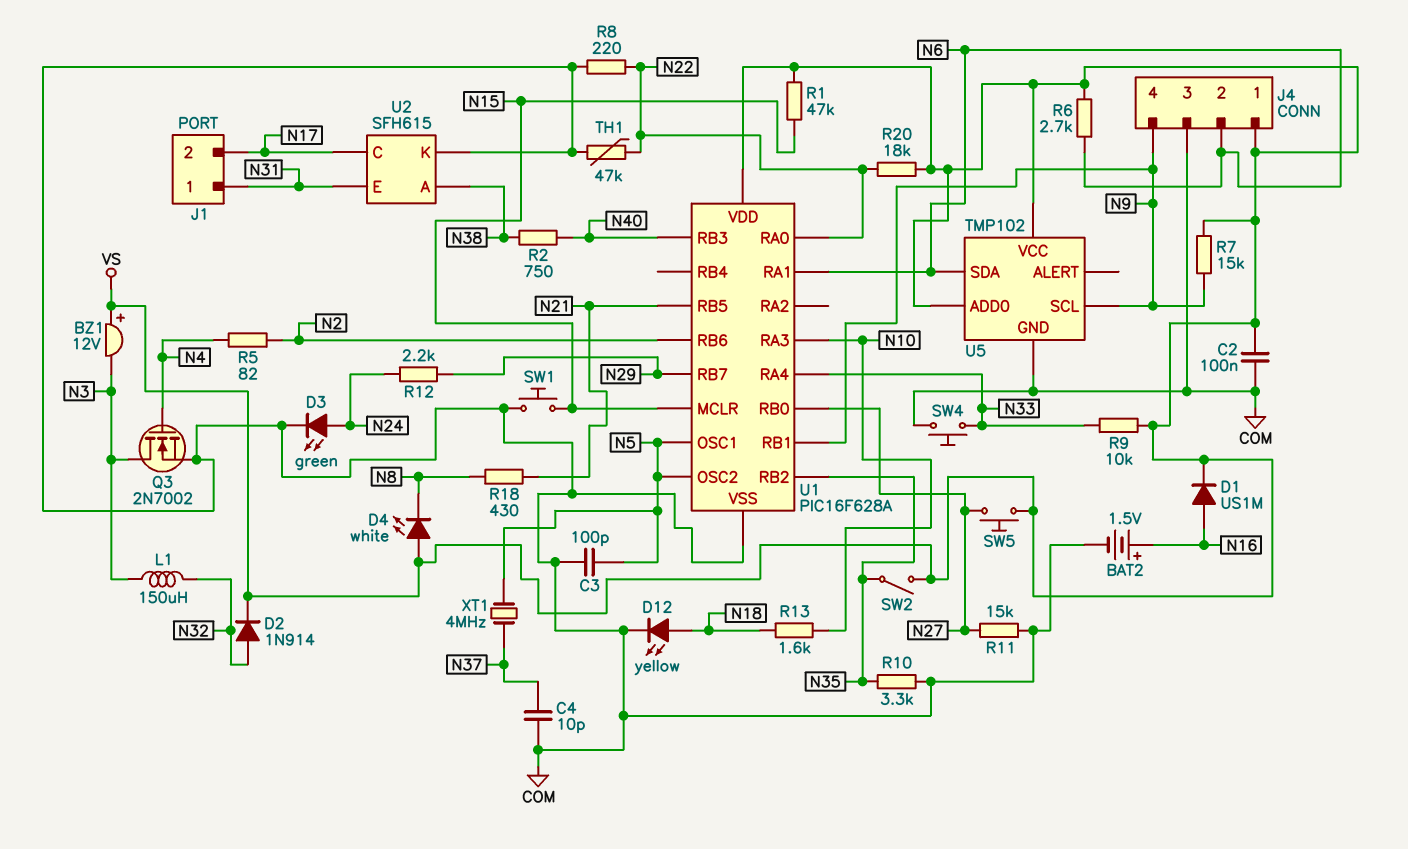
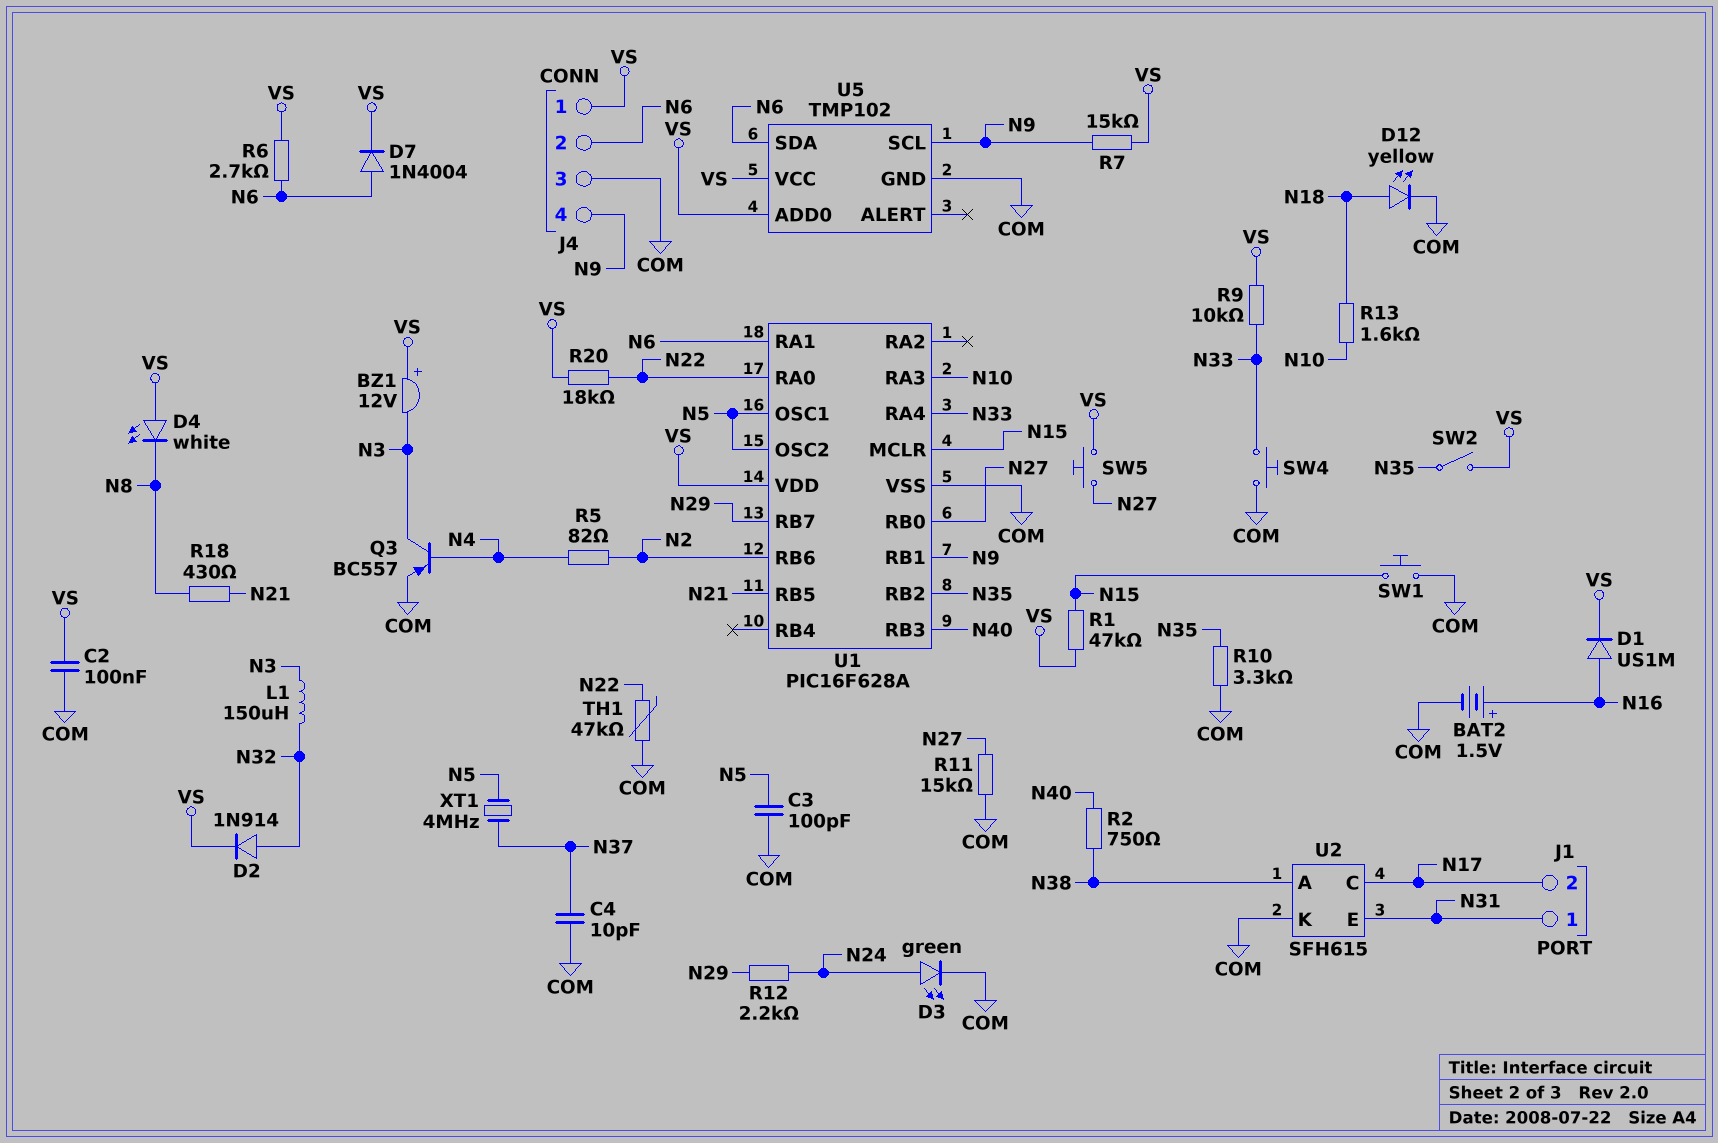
D7: none -> diode 1N4004 (A N6, K VS)
Q3: NMOS 2N7002 (G N4, D N3, S COM) -> PNP BC557 (B N4, C N3, E COM)
R8: 220 (COM, N22) -> none

